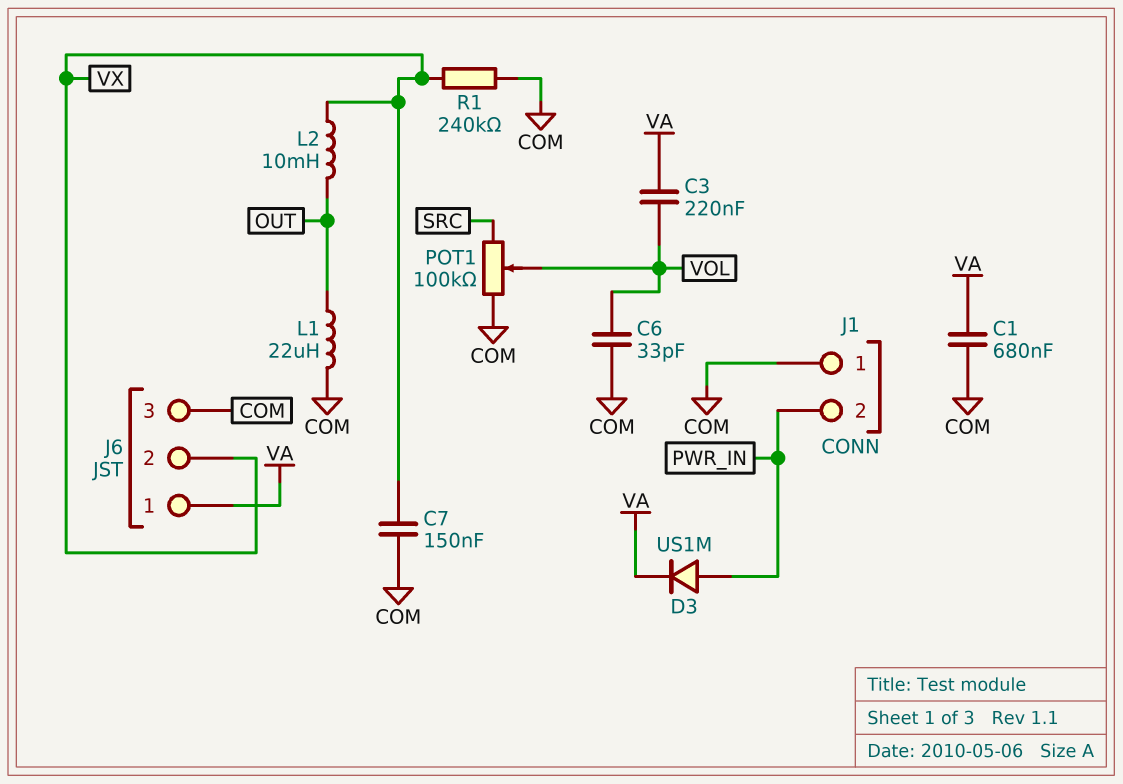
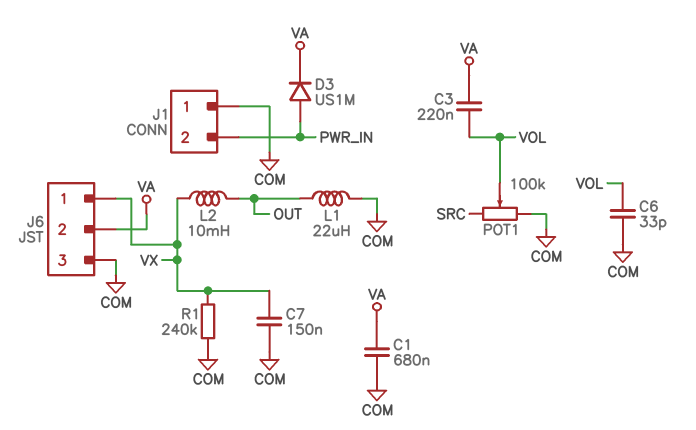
J6 pin 1: VA -> VX
J6 pin 2: VX -> VA

